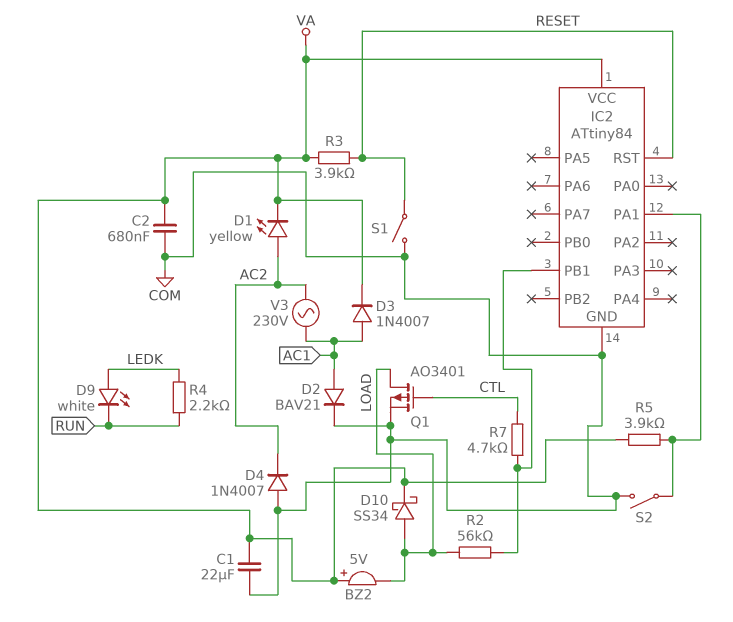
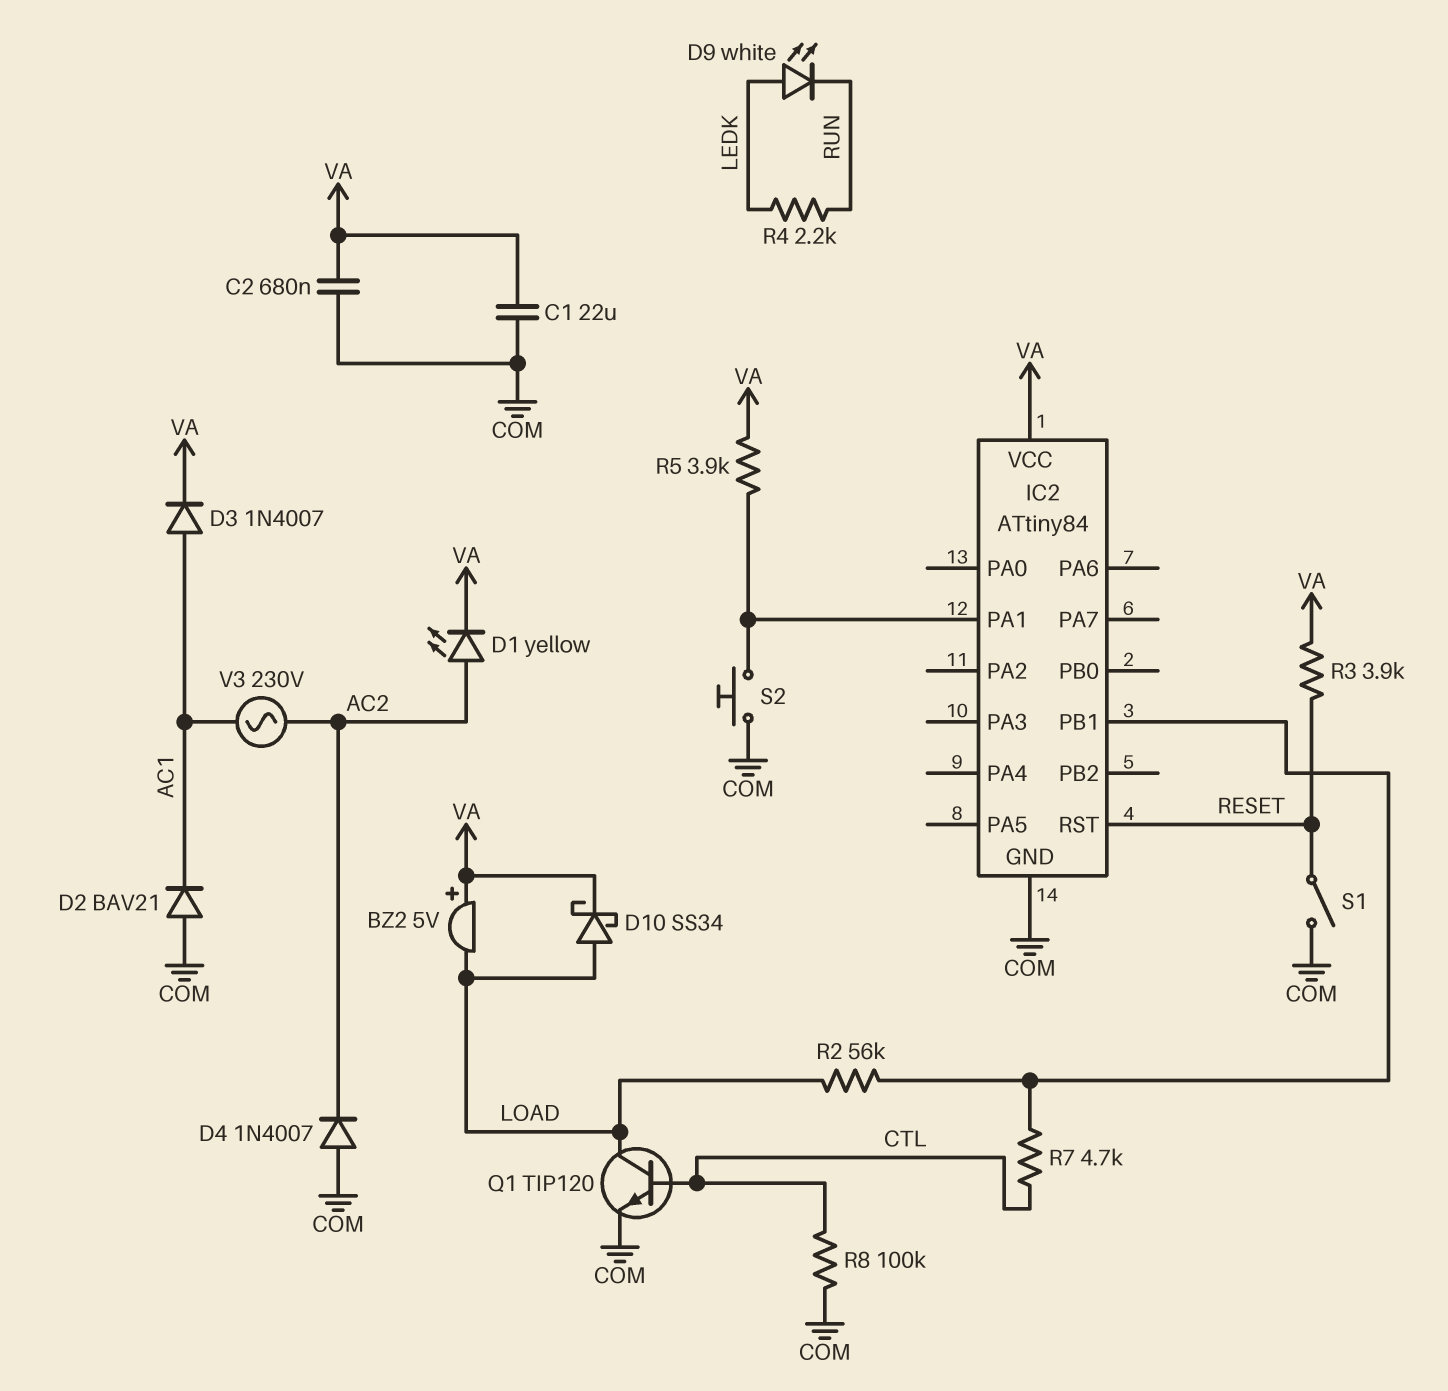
D2: diode BAV21 (A AC1, K COM) -> diode BAV21 (A COM, K AC1)
Q1: PMOS AO3401 (G CTL, D LOAD, S COM) -> NPN TIP120 (B CTL, C LOAD, E COM)
R8: none -> 100k (COM, CTL)
S2: switch (COM, IC2/PA1) -> button (COM, IC2/PA1)

